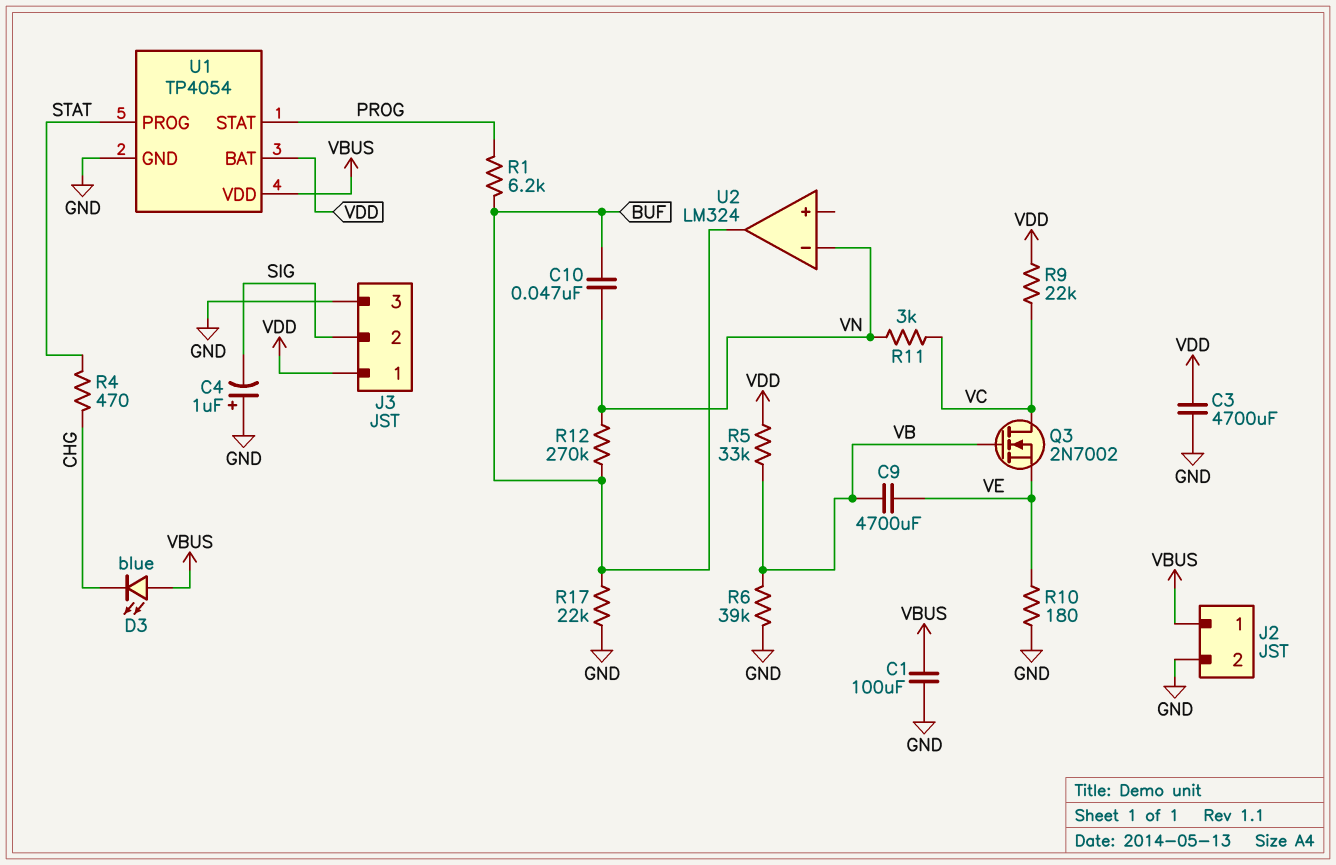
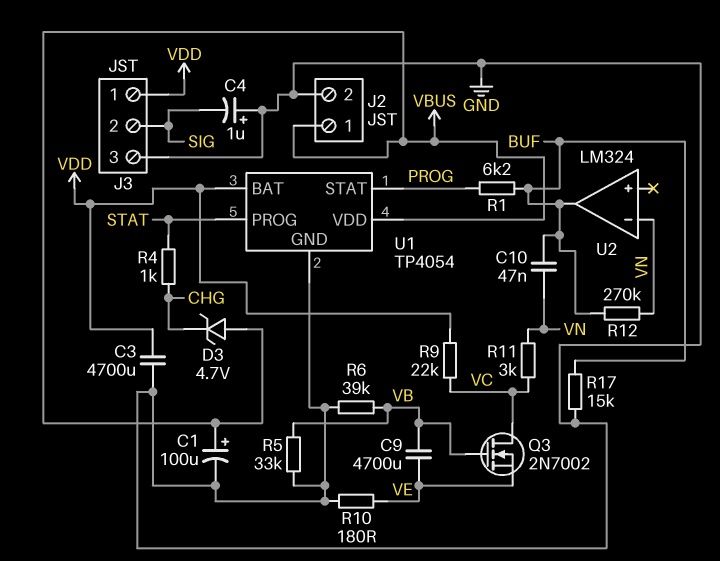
C1: 100uF (GND, VBUS) -> 100uF (plus VBUS, minus GND)
D3: LED blue (A VBUS, K CHG) -> zener 4.7V (A VBUS, K CHG)
R4: 470 (CHG, STAT) -> 1k (CHG, STAT)
R5: 33k (VB, VDD) -> 33k (GND, VB)
R17: 22k (BUF, GND) -> 15k (BUF, GND)

